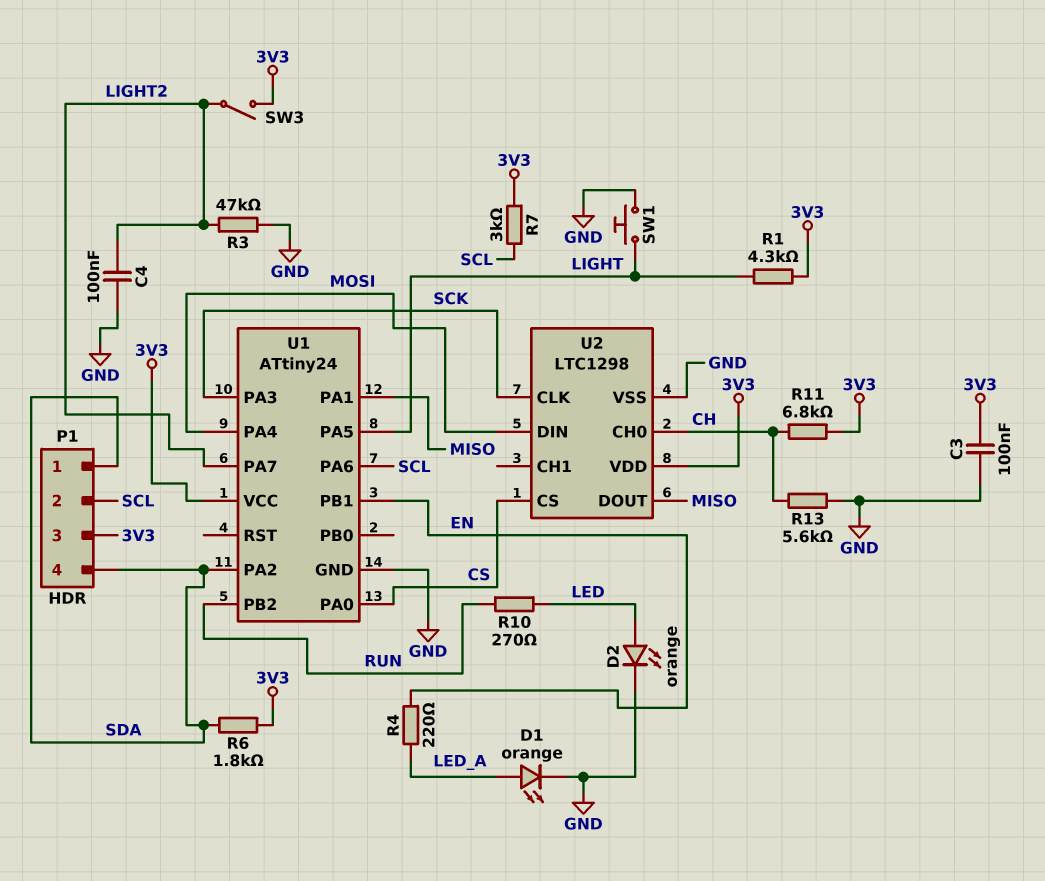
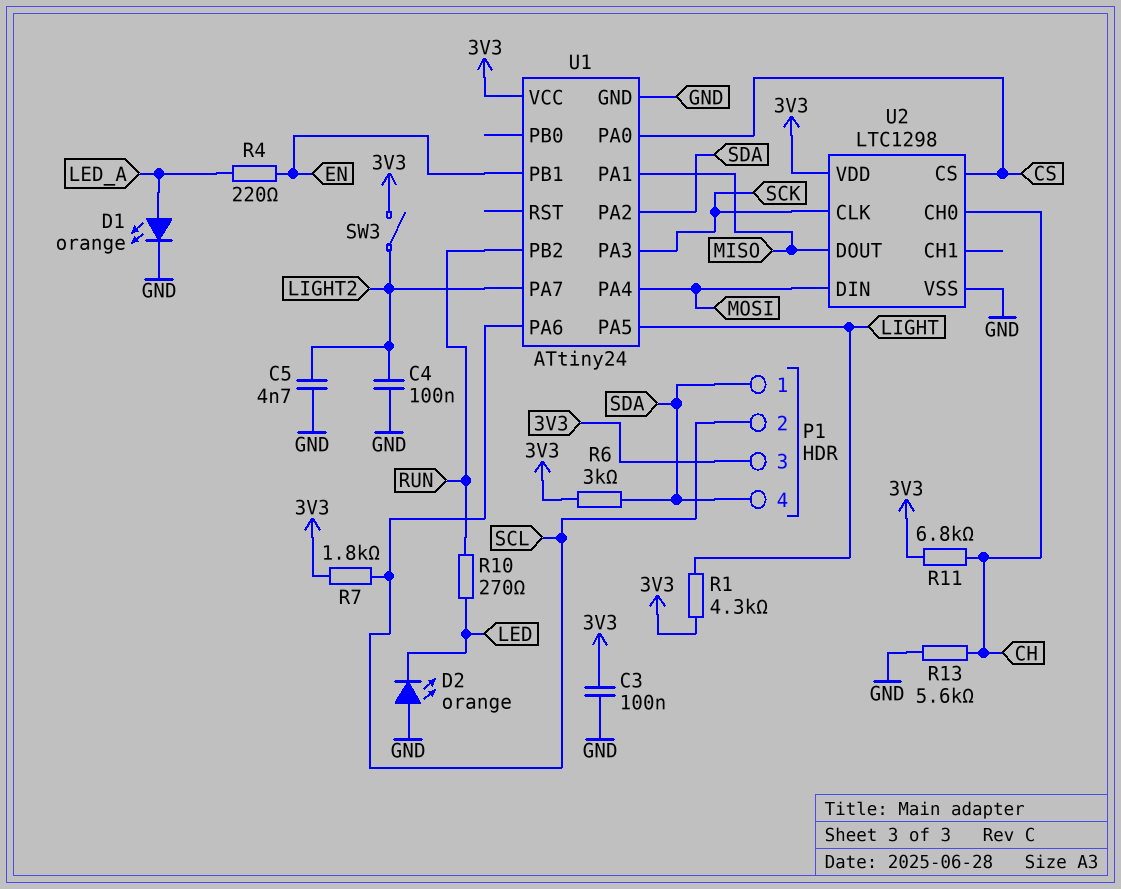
C5: none -> 4.7nF (GND, LIGHT2)
D2: LED orange (A LED, K GND) -> LED orange (A GND, K LED)
R3: 47k (GND, LIGHT2) -> none
R6: 1.8k (3V3, SDA) -> 3k (3V3, SDA)
R7: 3k (3V3, SCL) -> 1.8k (3V3, SCL)
SW1: button (GND, LIGHT) -> none

